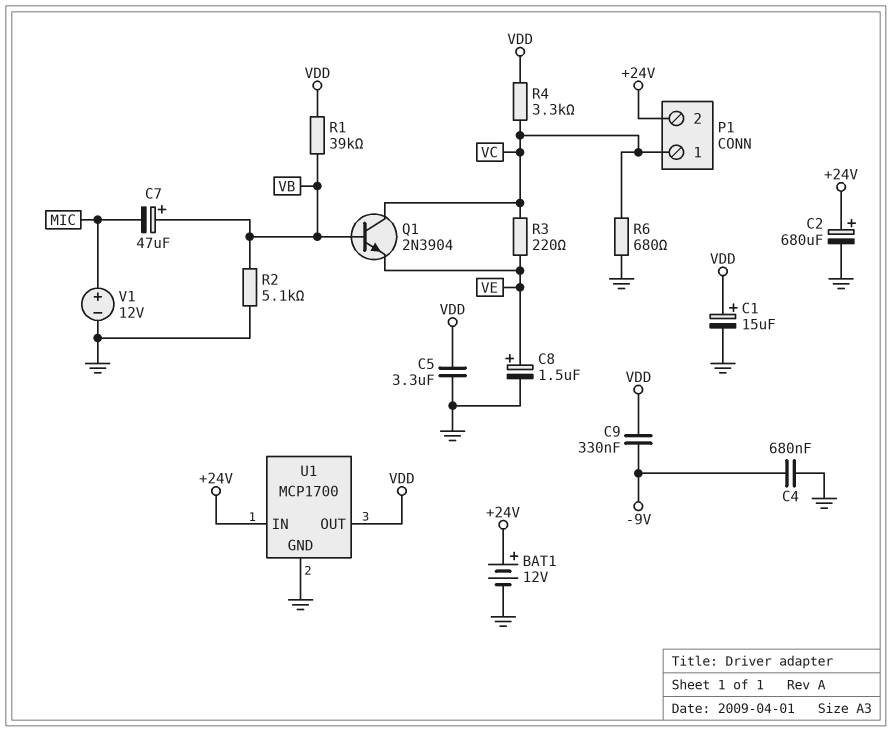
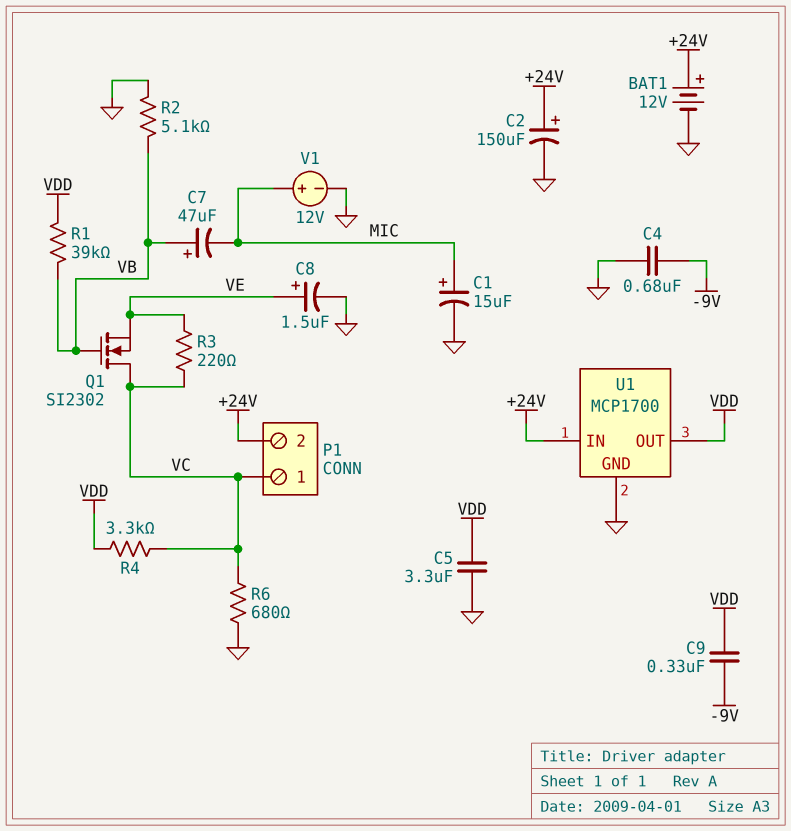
C1: 15uF (plus VDD, minus GND) -> 15uF (plus MIC, minus GND)
C2: 680uF (plus +24V, minus GND) -> 150uF (plus +24V, minus GND)
Q1: NPN 2N3904 (B VB, C VC, E VE) -> NMOS SI2302 (G VB, D VC, S VE)

